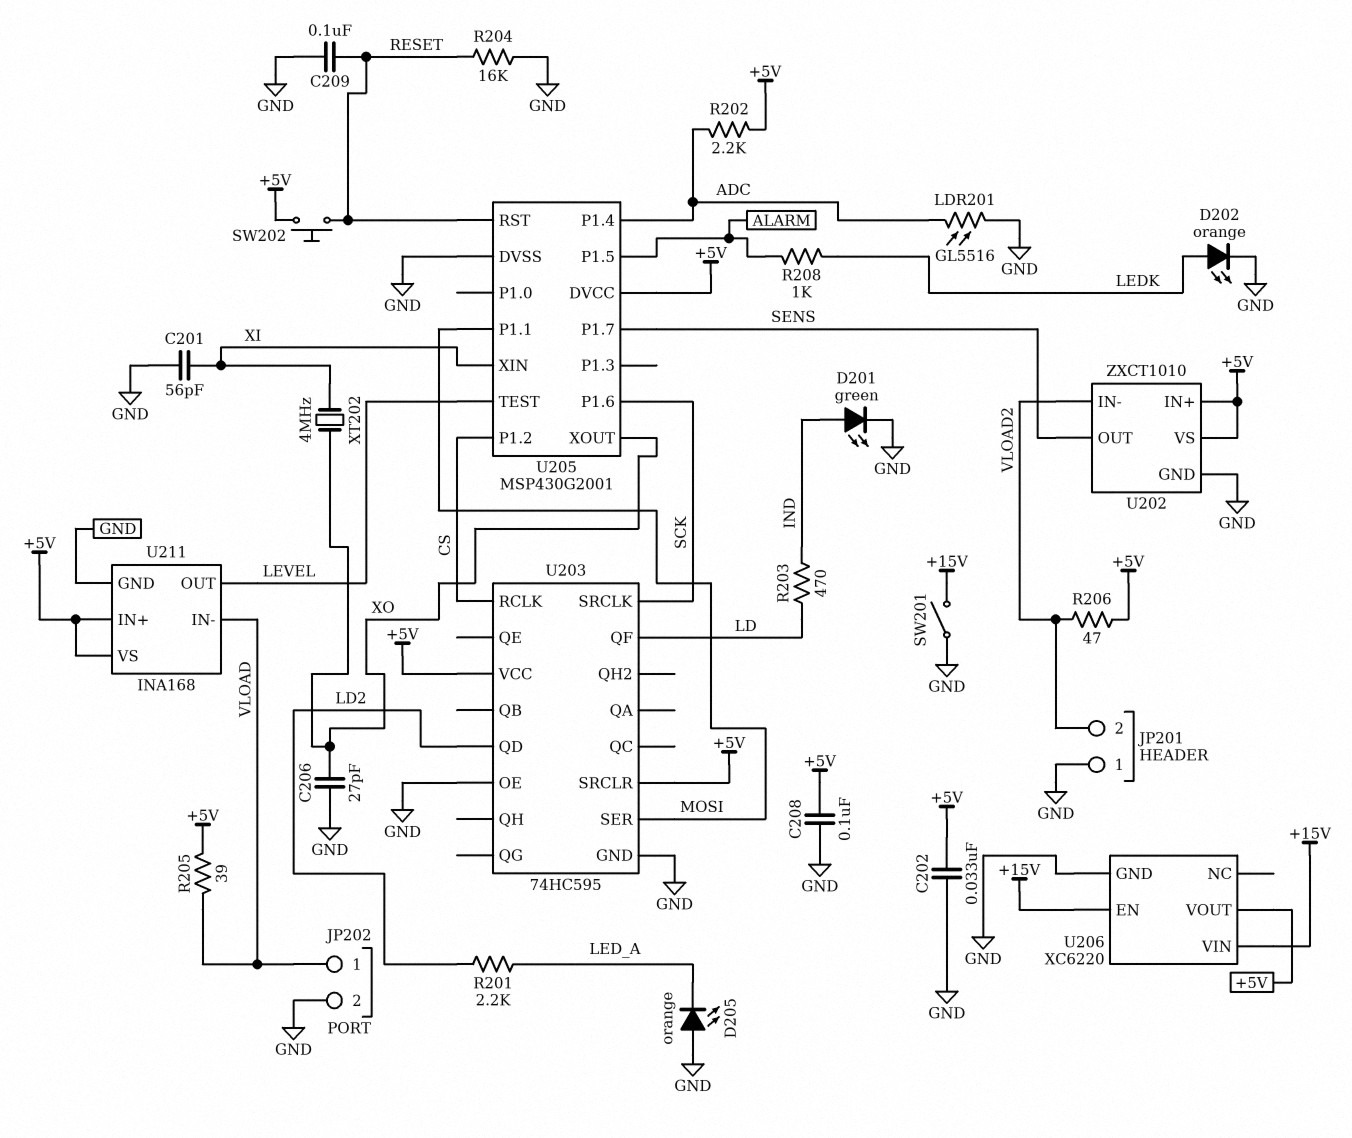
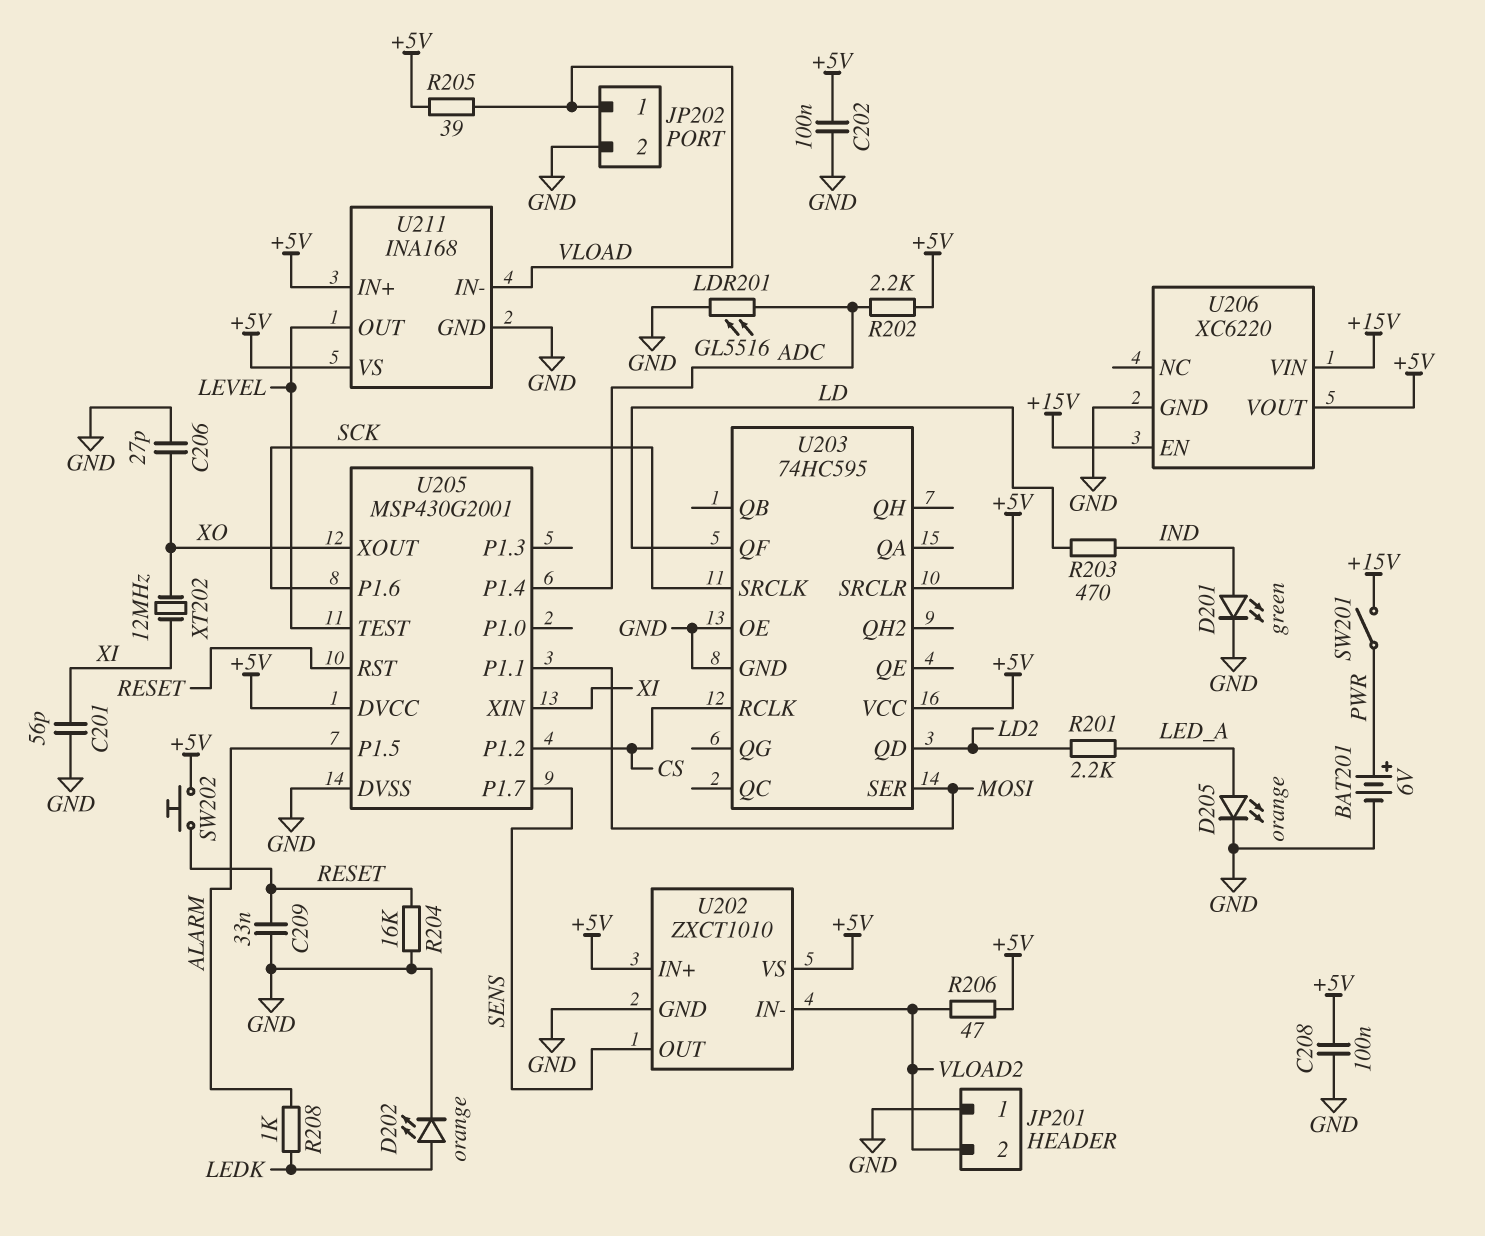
BAT201: none -> 6V (plus PWR, minus GND)
C202: 33nF (+5V, GND) -> 100nF (+5V, GND)
C209: 100nF (GND, RESET) -> 33nF (GND, RESET)
D205: LED orange (A GND, K LED_A) -> LED orange (A LED_A, K GND)
SW201: switch (+15V, GND) -> switch (+15V, PWR)
XT202: 4MHz (XI, XO) -> 12MHz (XI, XO)

